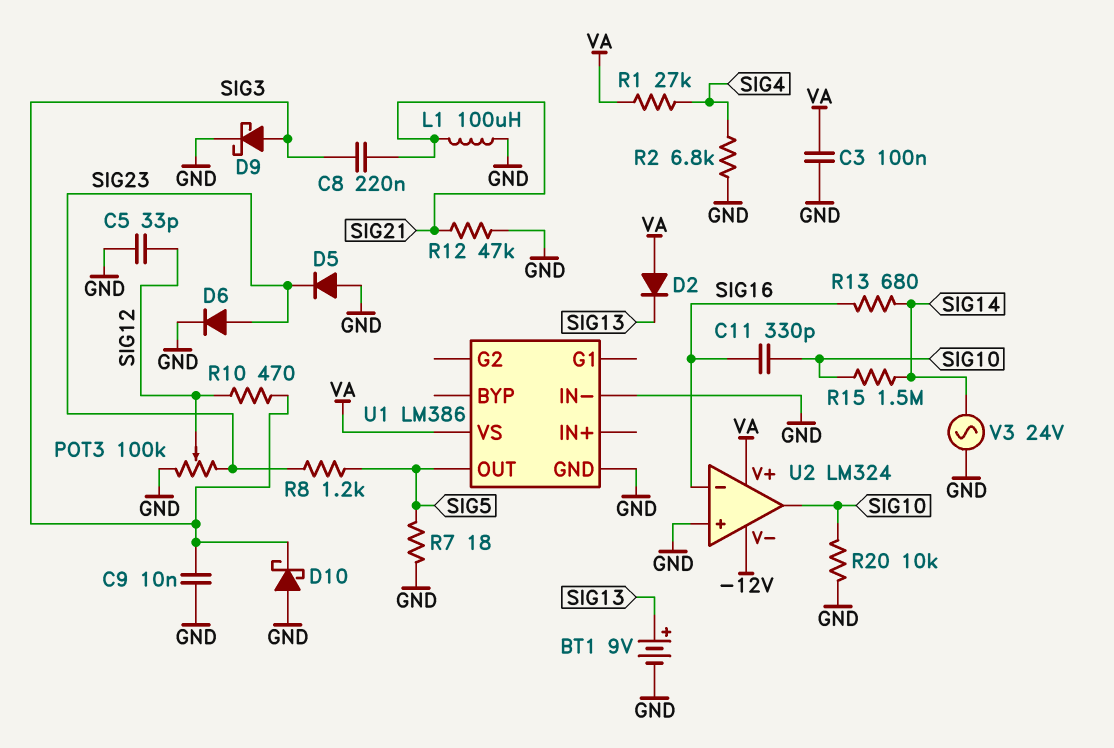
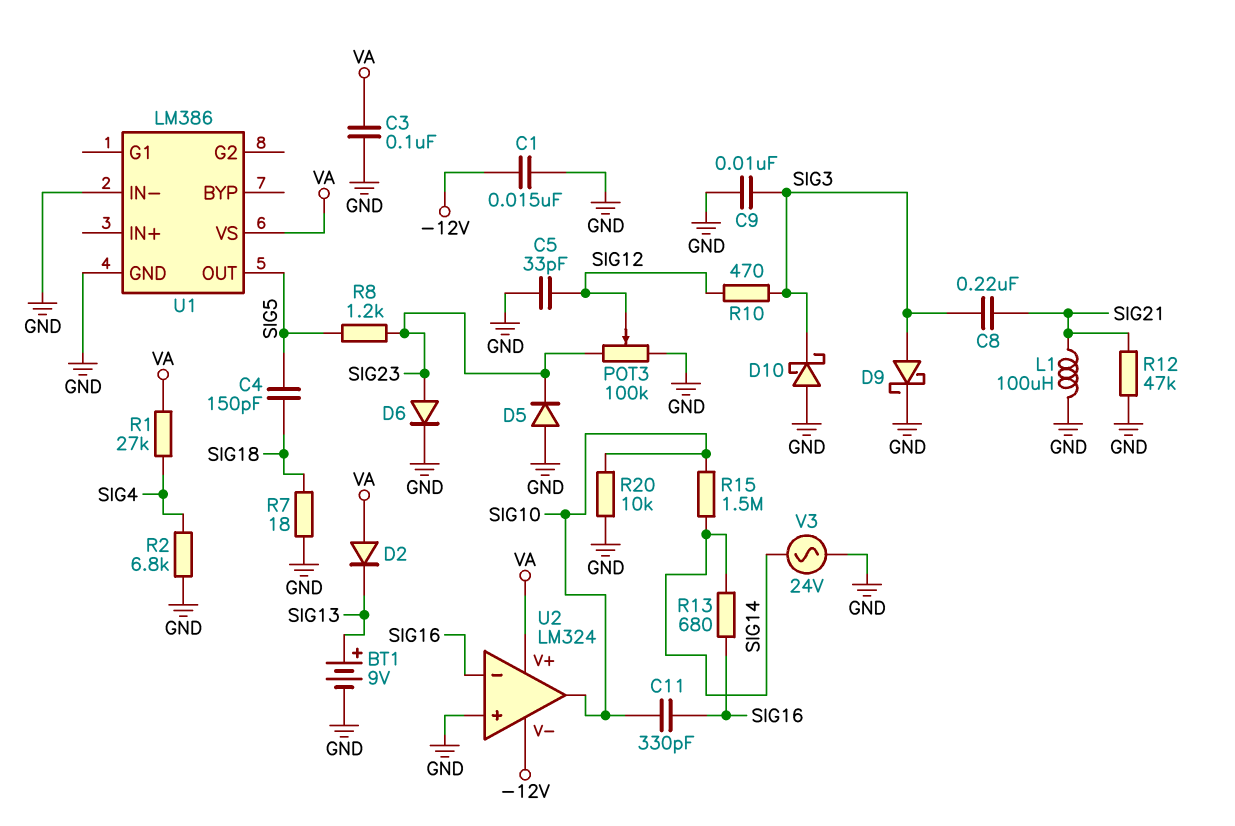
C1: none -> 15nF (-12V, GND)
C4: none -> 150pF (SIG5, SIG18)
R7: 18 (GND, SIG5) -> 18 (GND, SIG18)

